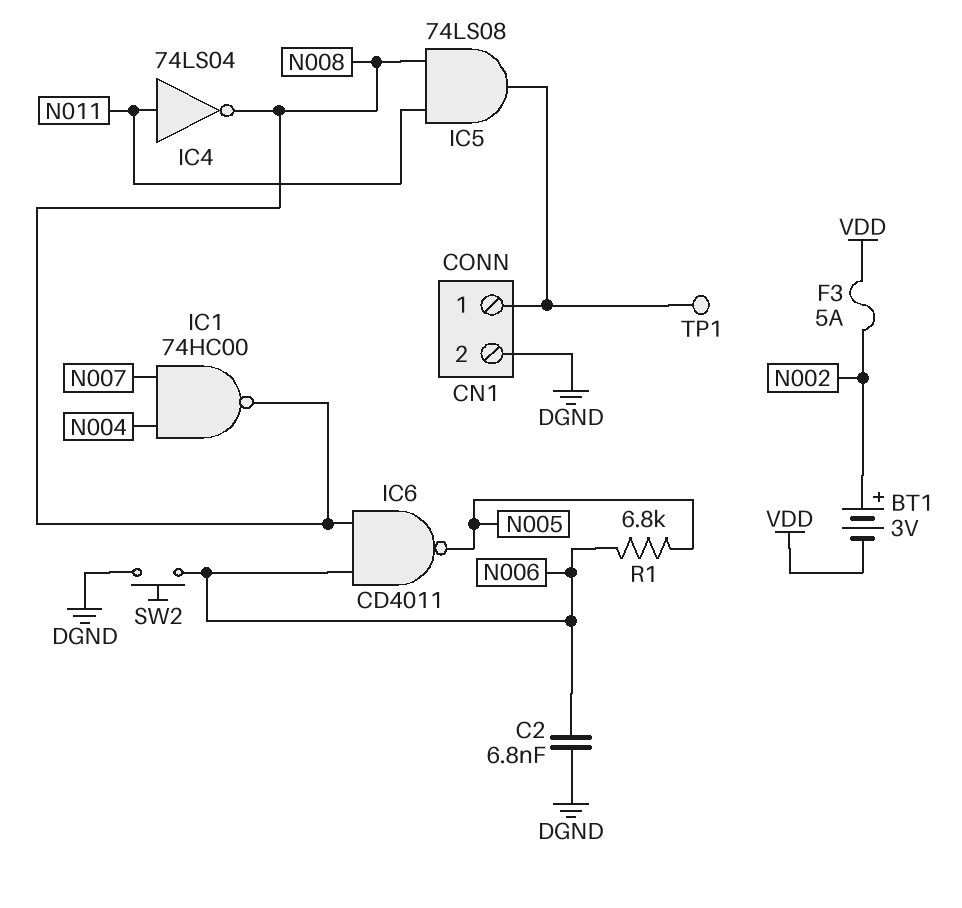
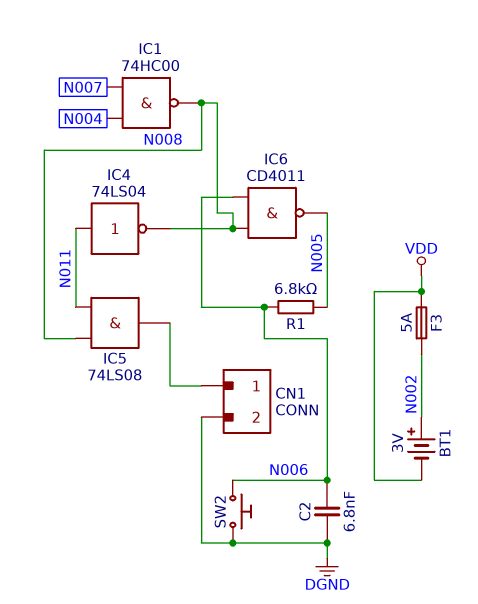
TP1: test point (CN1/1) -> none

